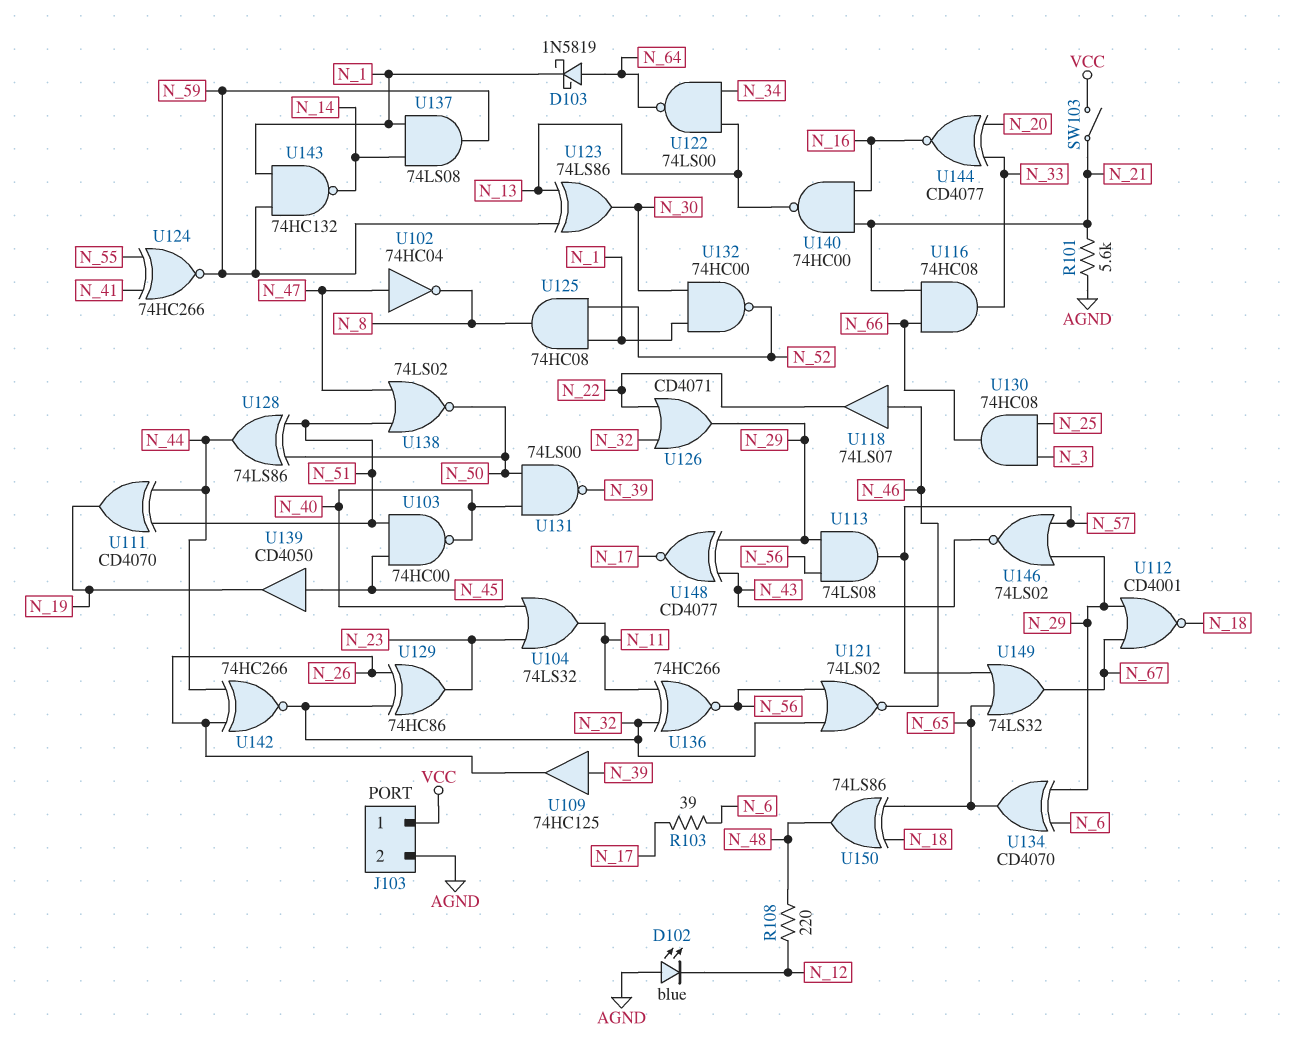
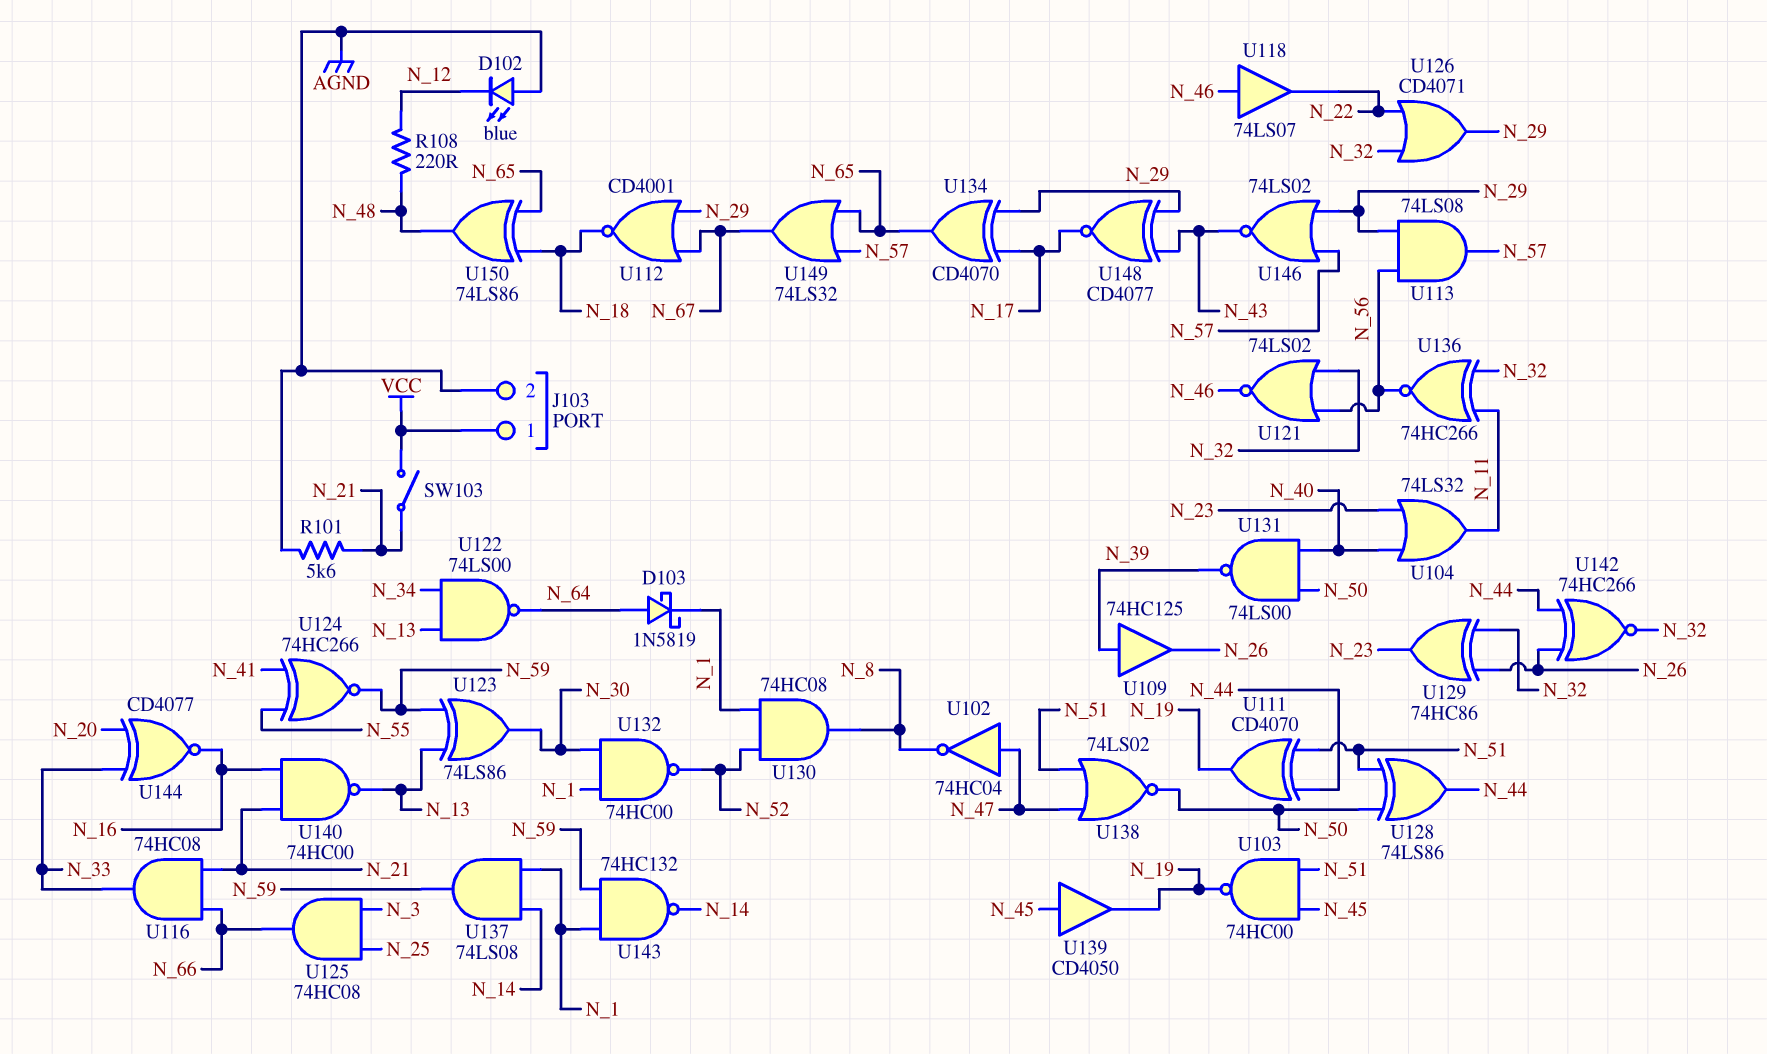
R103: 39 (N_6, N_17) -> none
U103: NAND 74HC00 (in N_45, in N_51, out N_40) -> NAND 74HC00 (in N_45, in N_51, out N_19)
U125: AND 74HC08 (in N_1, in N_52, out N_8) -> AND 74HC08 (in N_3, in N_25, out N_66)
U130: AND 74HC08 (in N_3, in N_25, out N_66) -> AND 74HC08 (in N_1, in N_52, out N_8)
U134: XOR CD4070 (in N_6, in N_29, out N_65) -> XOR CD4070 (in N_17, in N_29, out N_65)

